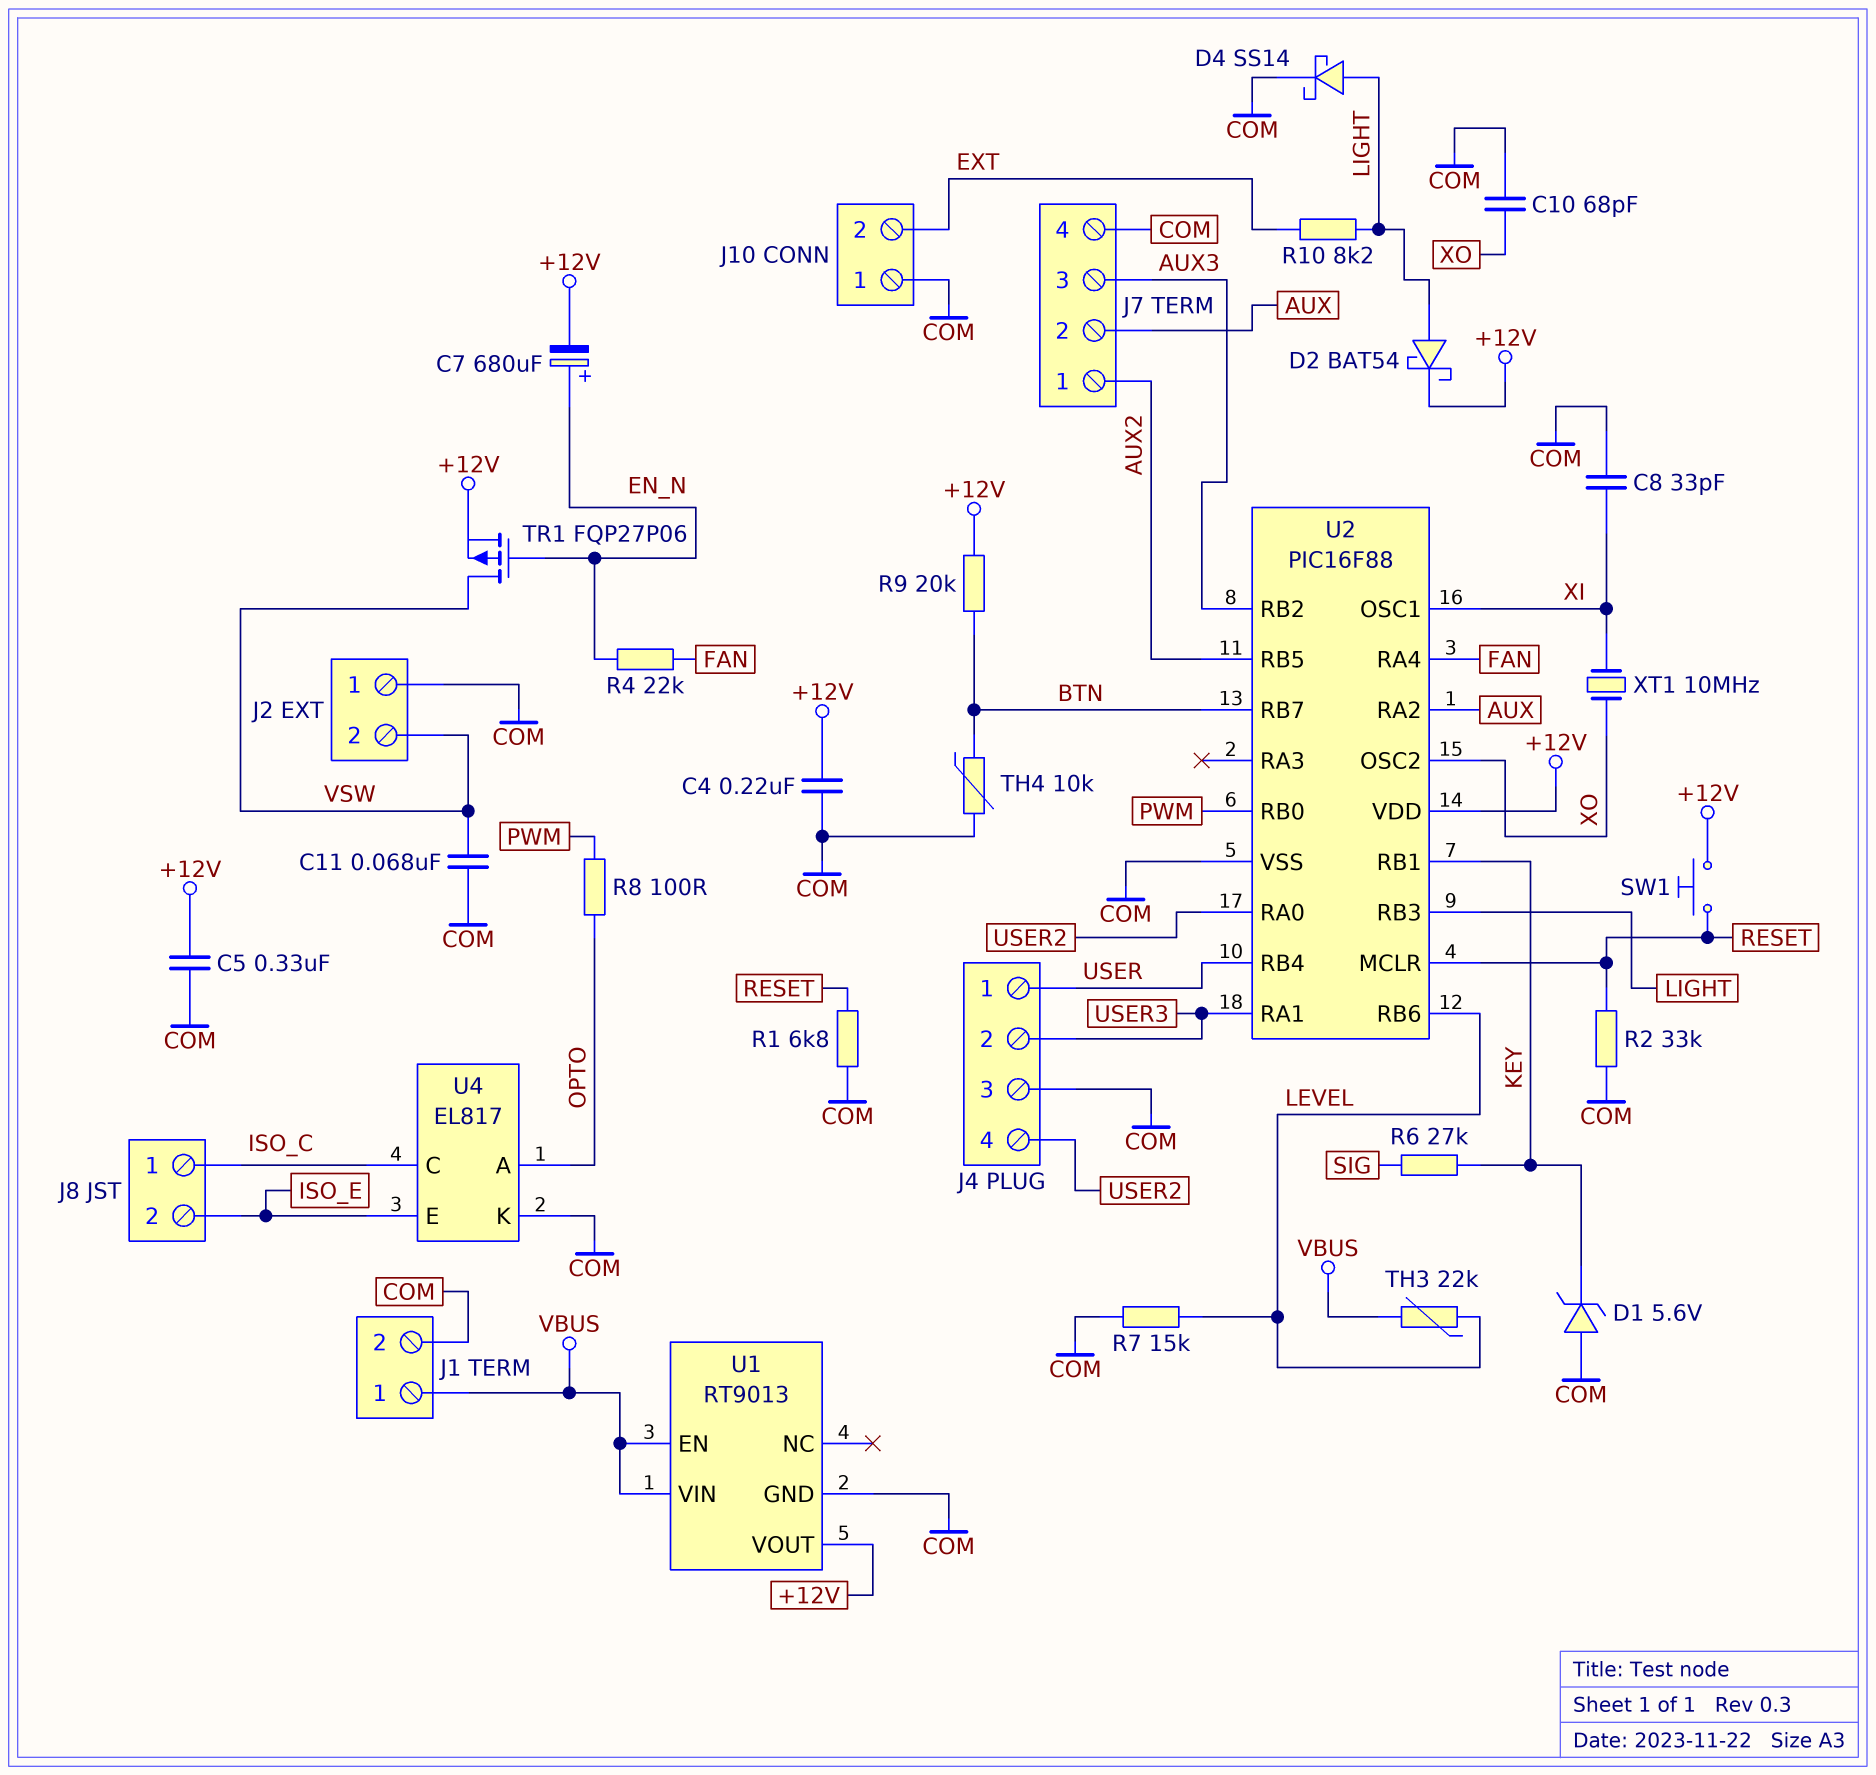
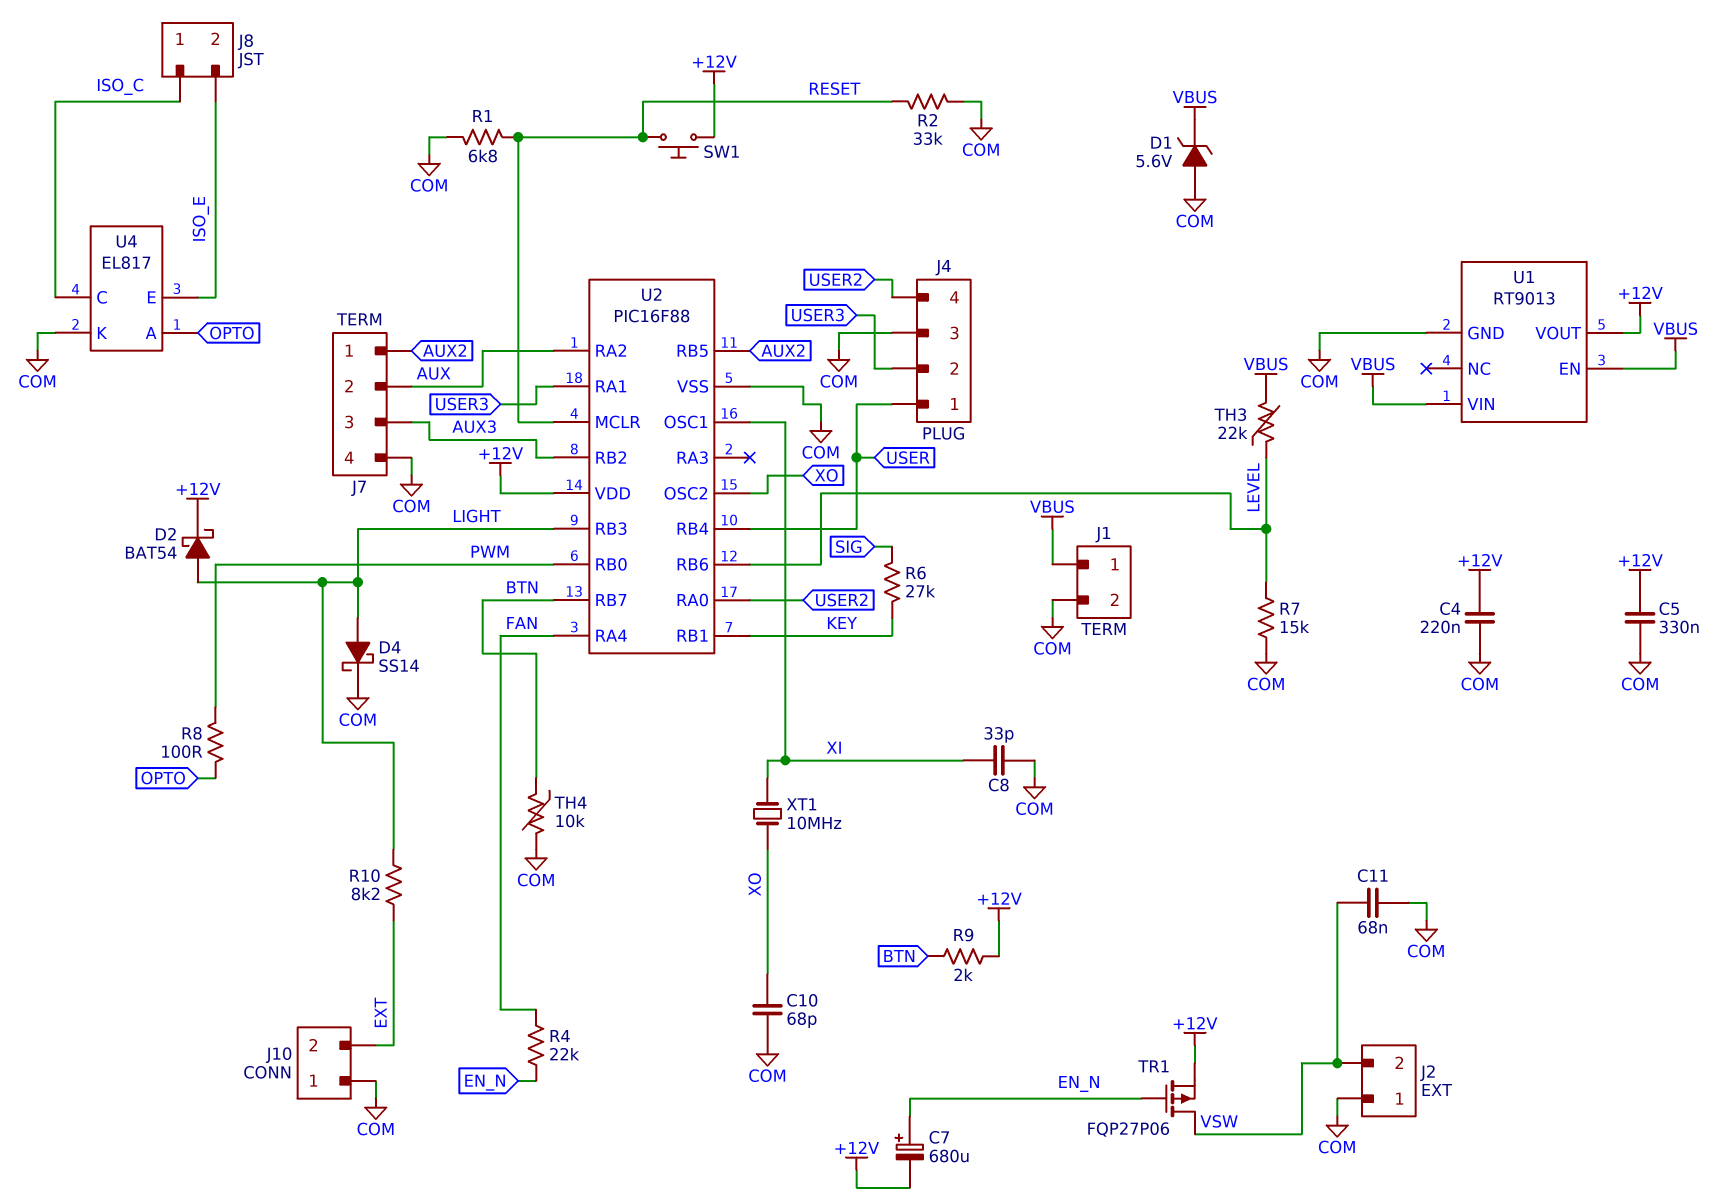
D1: zener 5.6V (A COM, K KEY) -> zener 5.6V (A COM, K VBUS)
R9: 20k (+12V, BTN) -> 2k (+12V, BTN)

